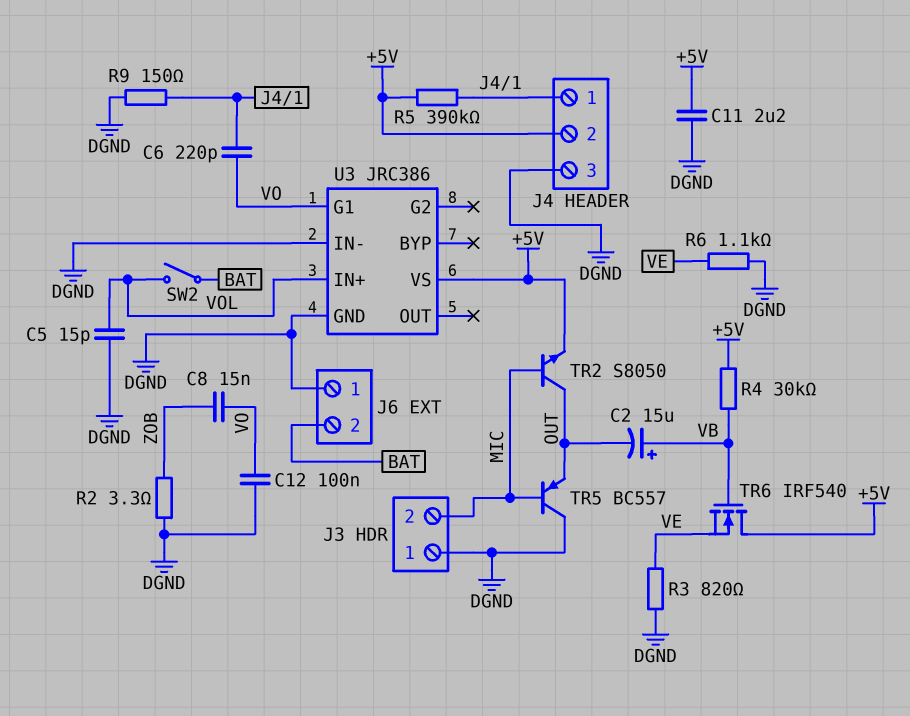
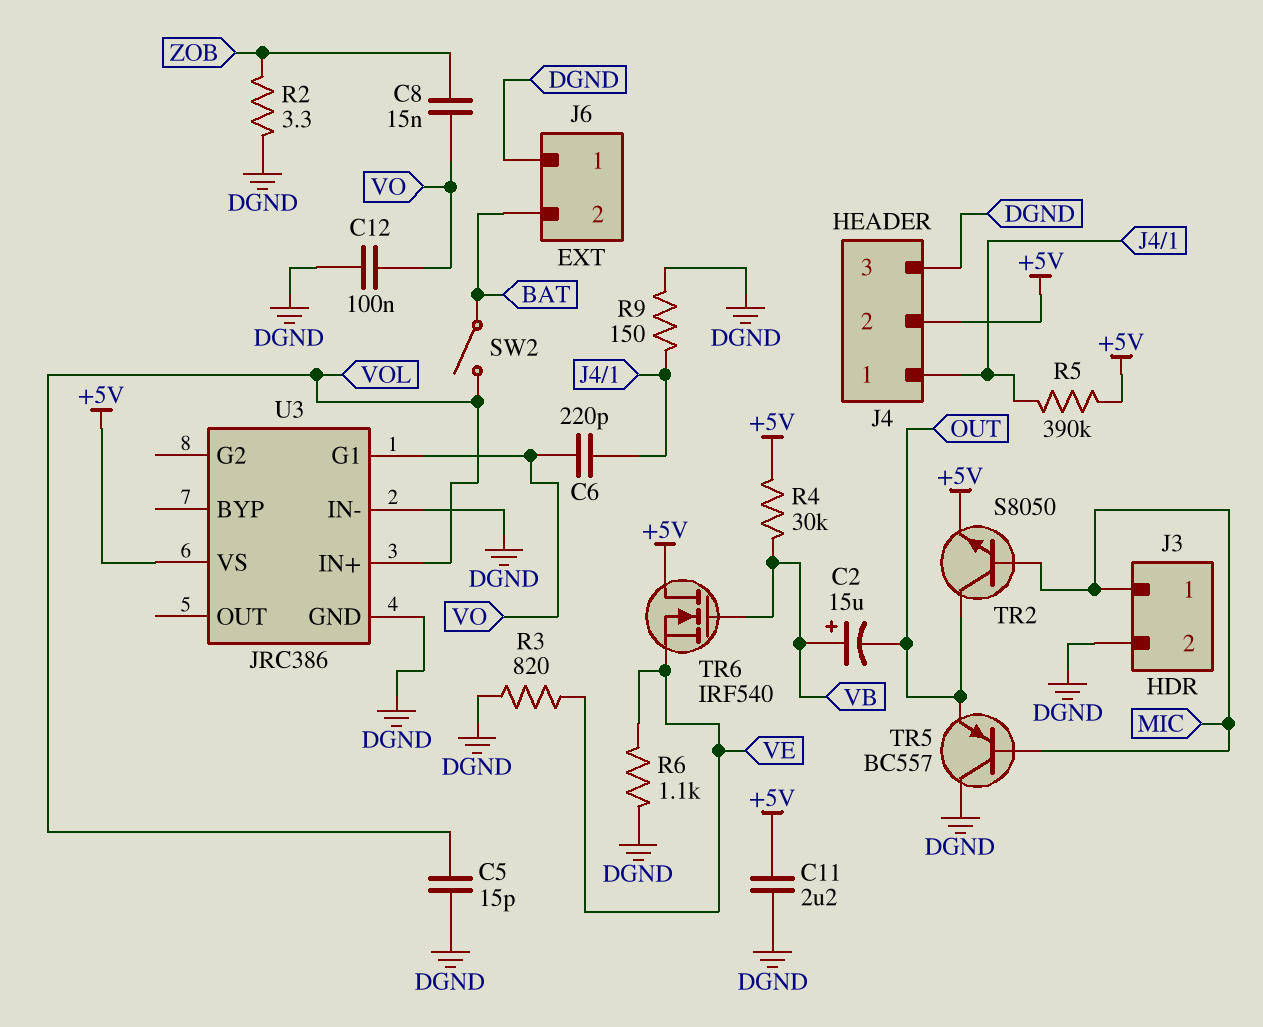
J3 pin 1: DGND -> MIC
J3 pin 2: MIC -> DGND

